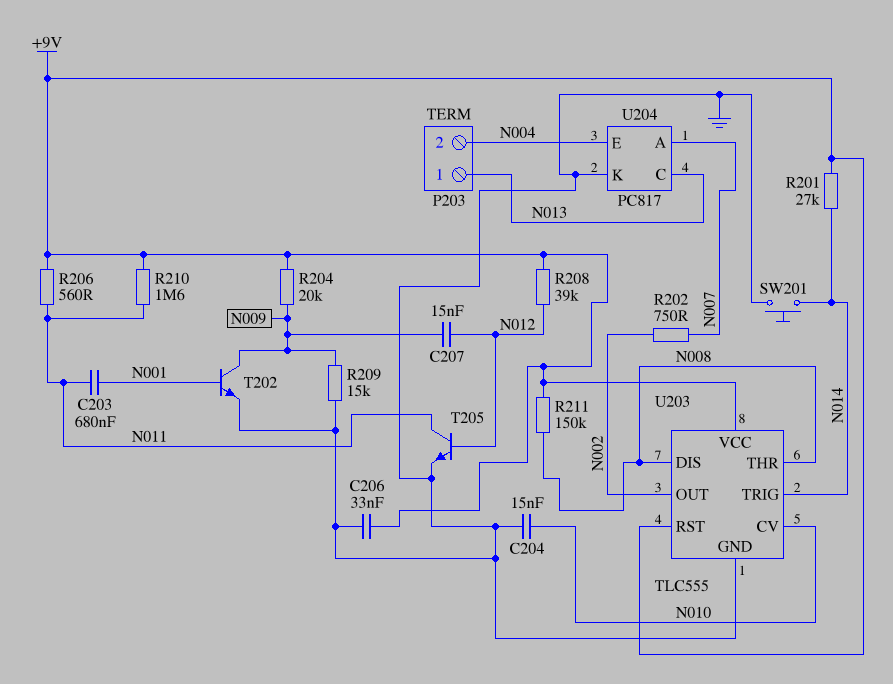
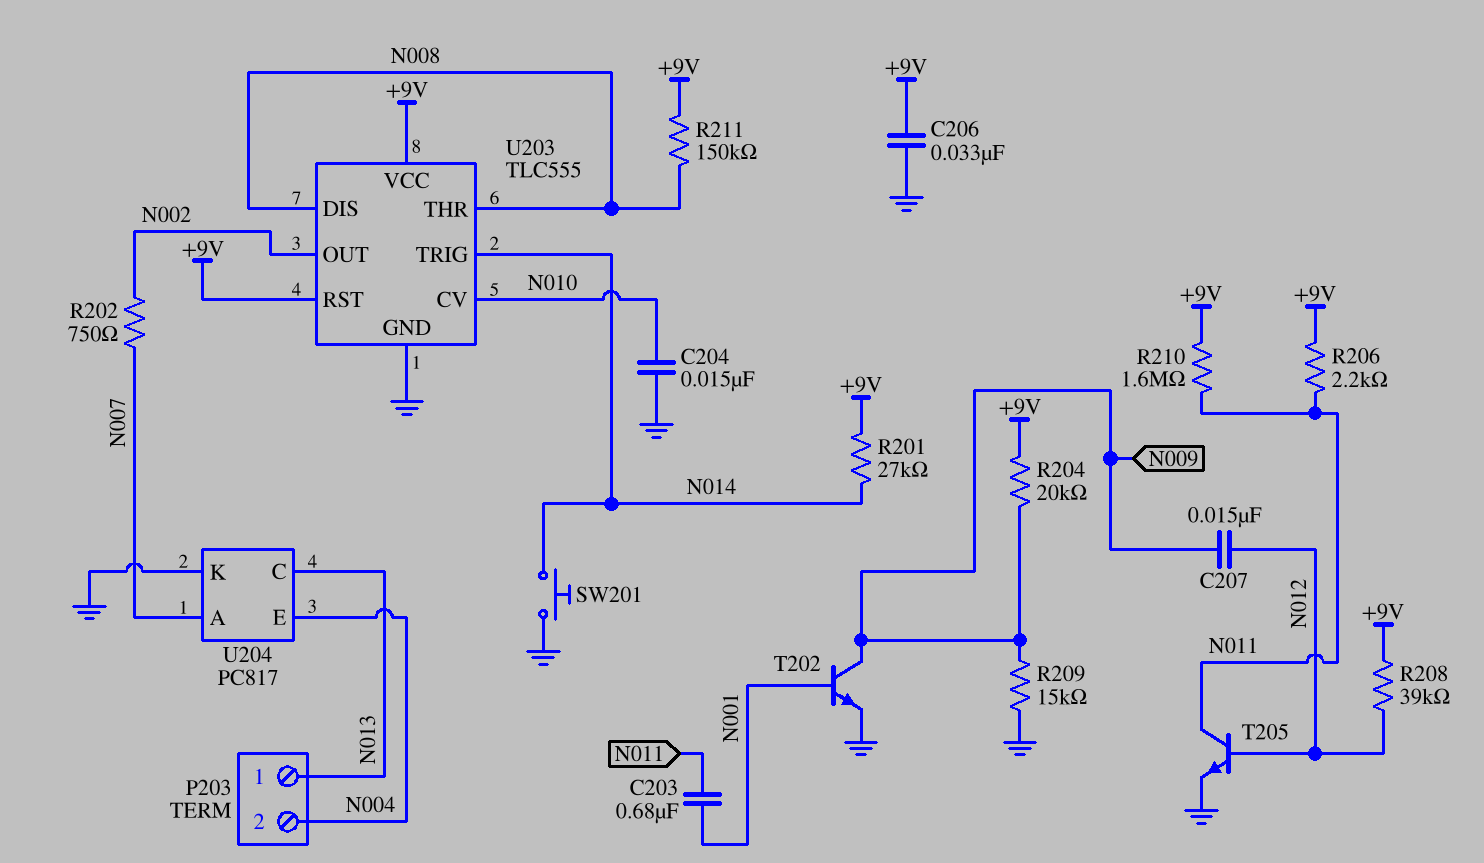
R206: 560 (+9V, N011) -> 2.2k (+9V, N011)

